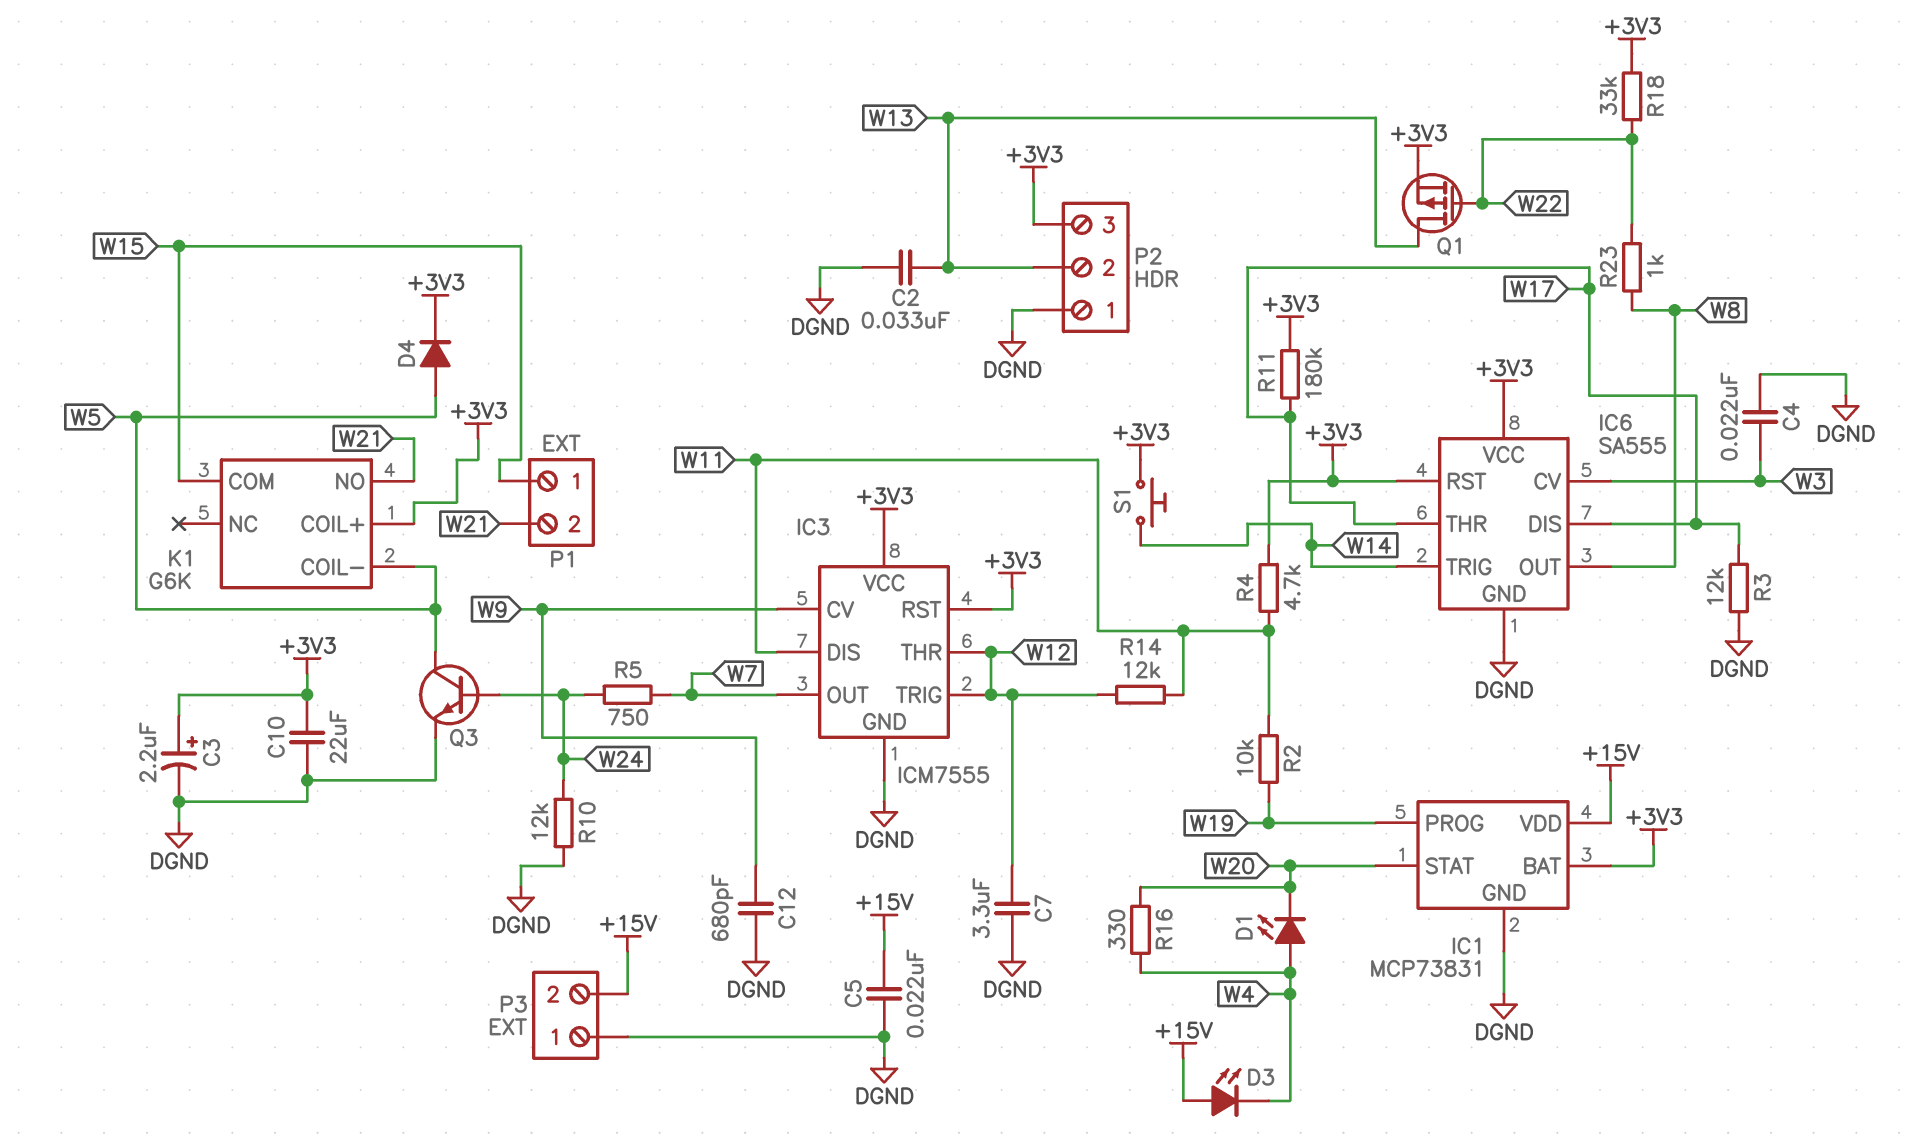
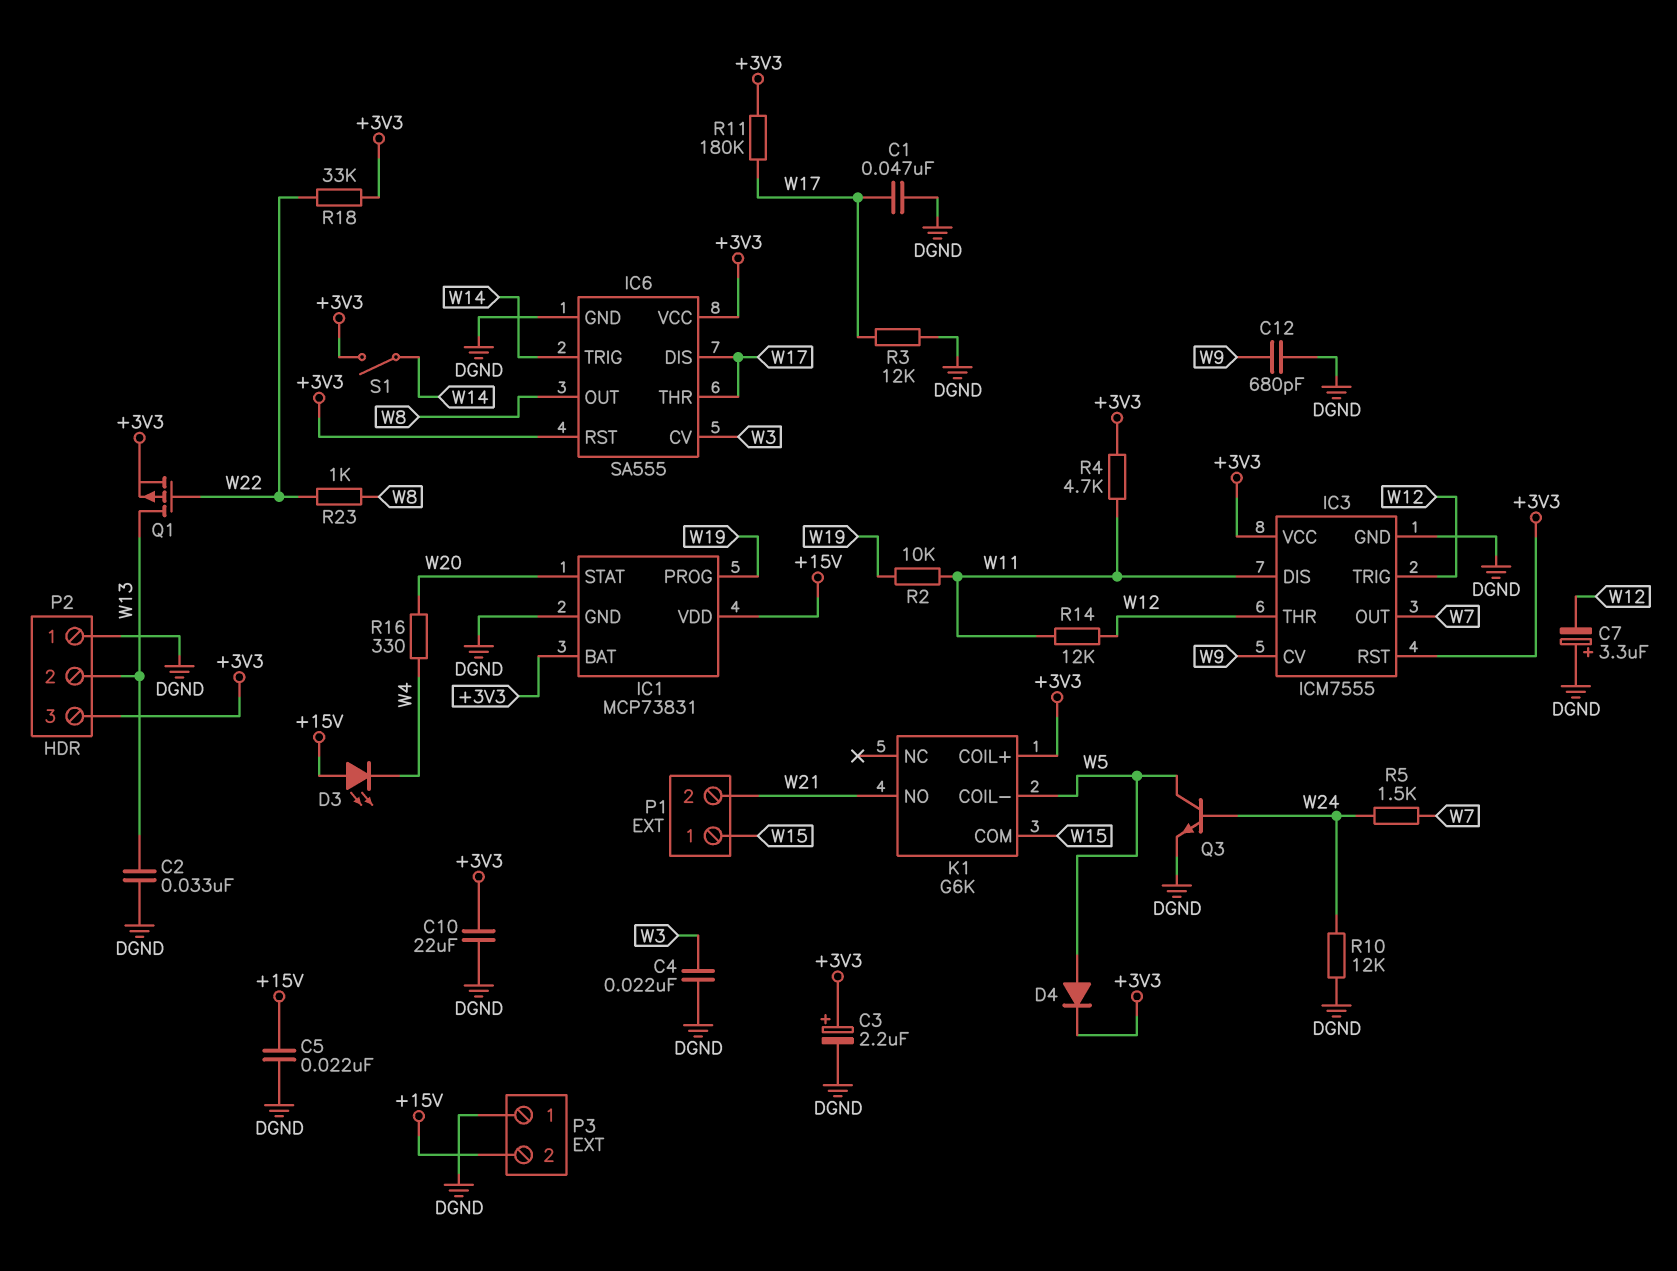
C1: none -> 47nF (DGND, W17)
C7: 3.3uF (DGND, W12) -> 3.3uF (plus DGND, minus W12)
D1: LED (A W4, K W20) -> none
R5: 750 (W7, W24) -> 1.5k (W7, W24)
S1: button (+3V3, W14) -> switch (+3V3, W14)

